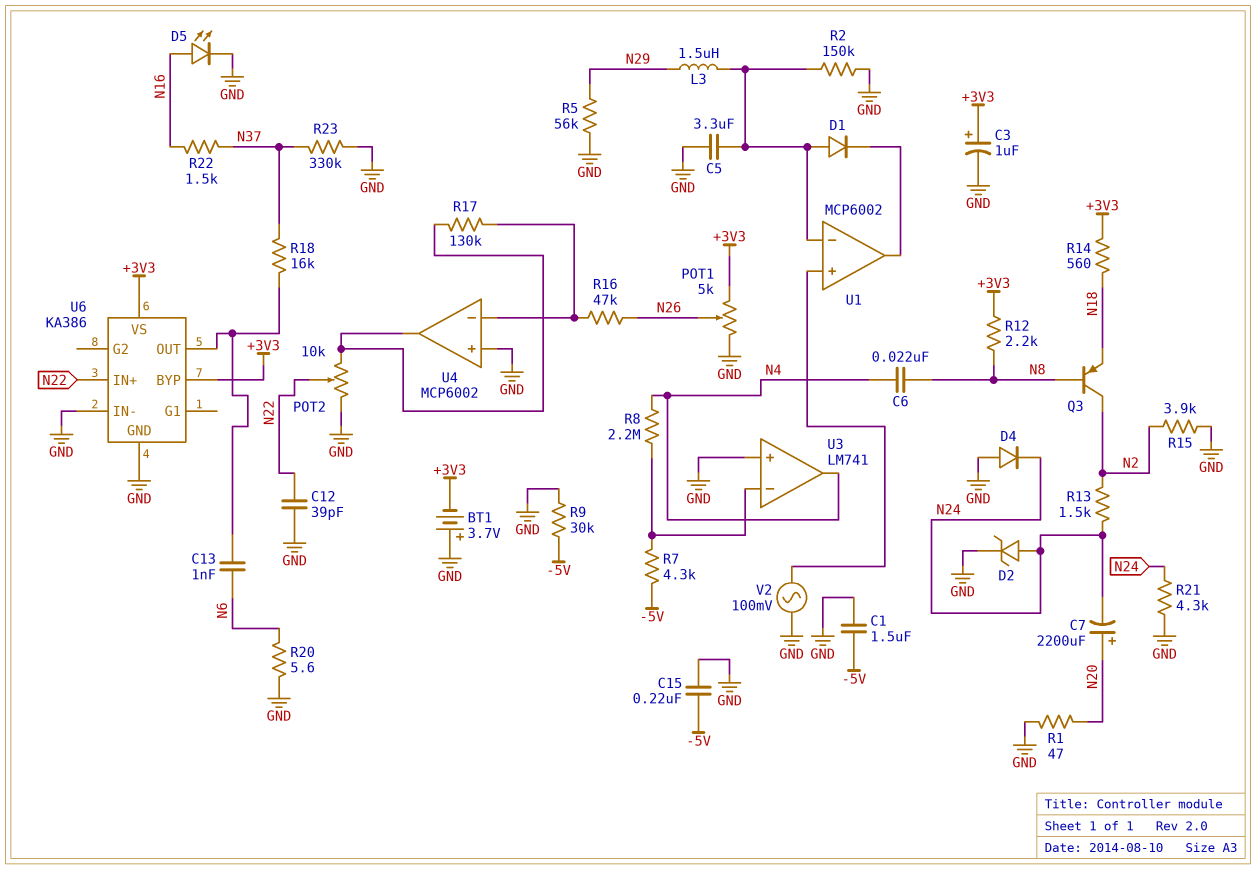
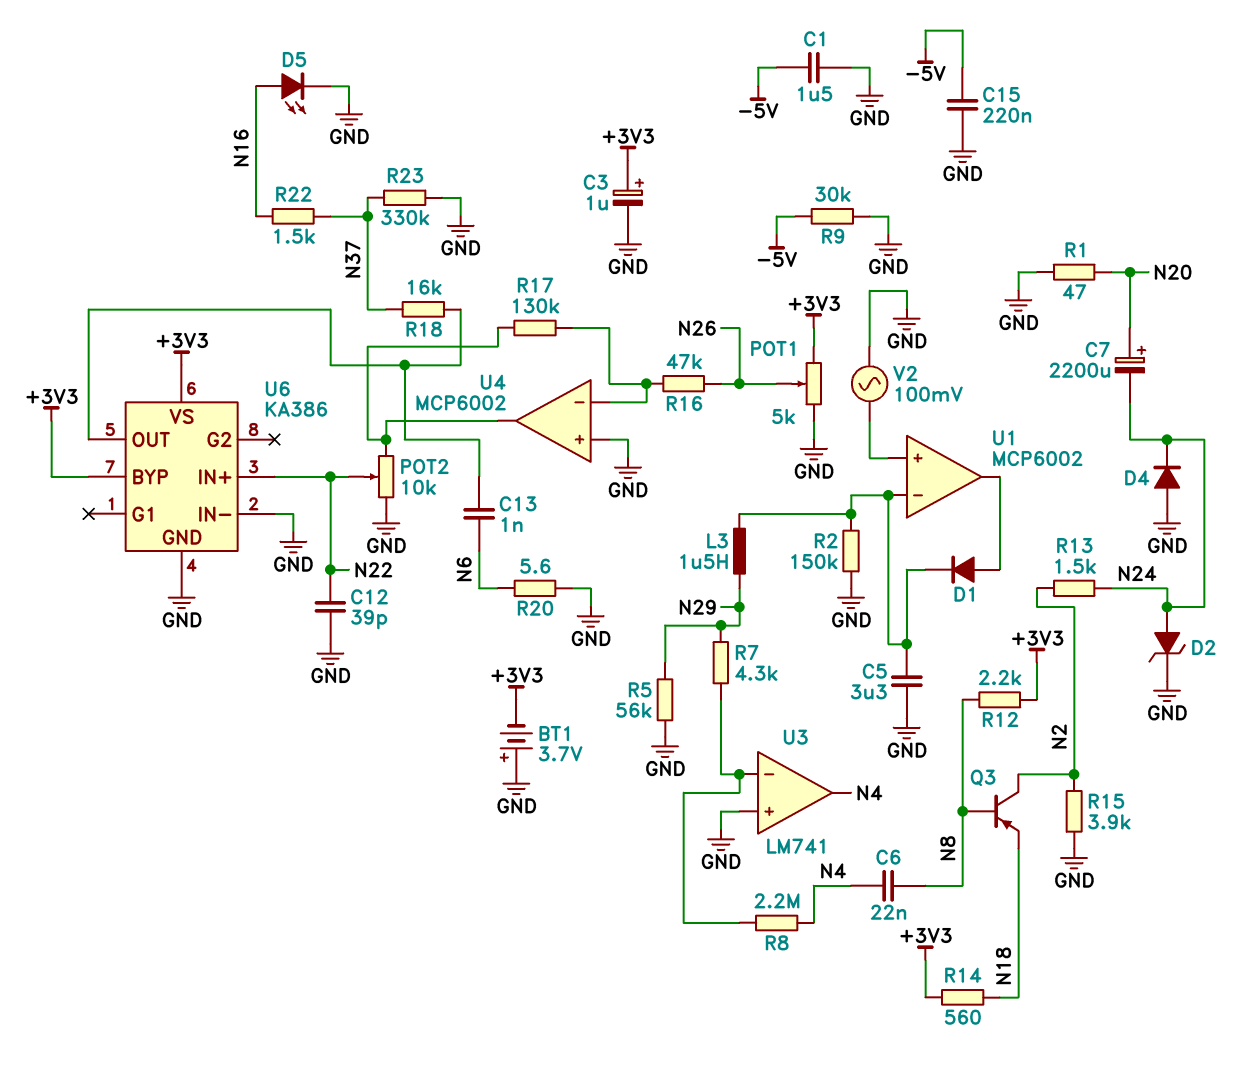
D1: diode (A U1/in-, K U1/out) -> diode (A U1/out, K U1/in-)
R7: 4.3k (-5V, U3/in-) -> 4.3k (N29, U3/in-)
R21: 4.3k (GND, N24) -> none

